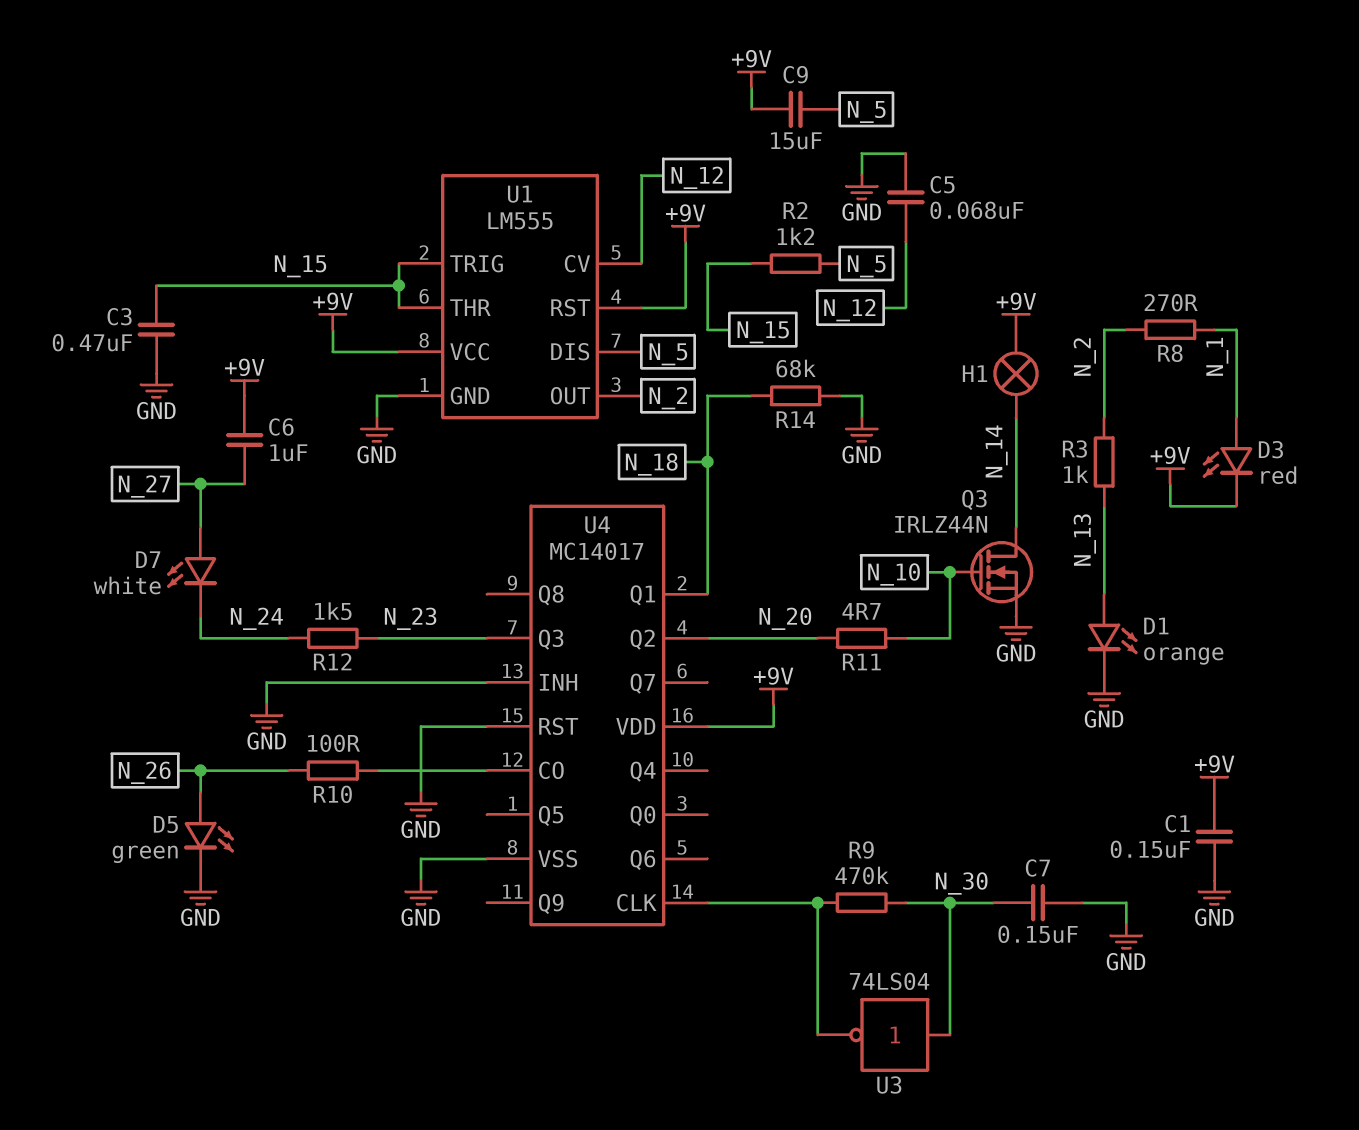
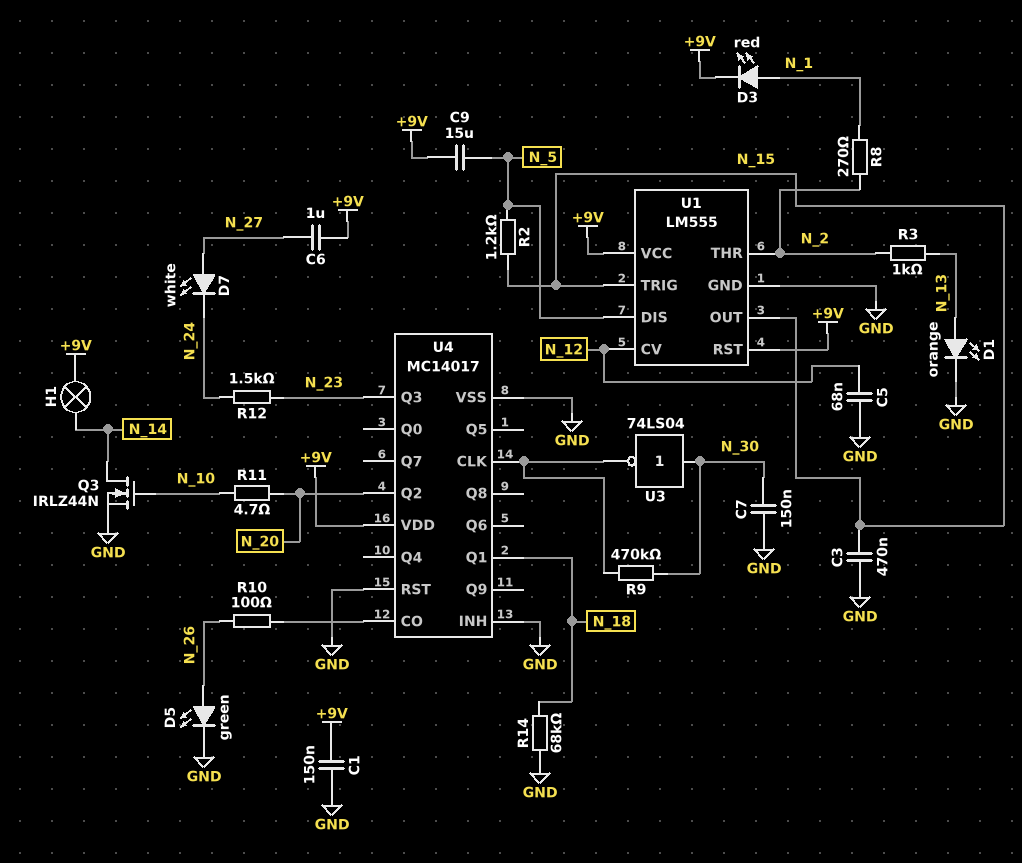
U1 pin OUT: N_2 -> N_15
U1 pin THR: N_15 -> N_2

